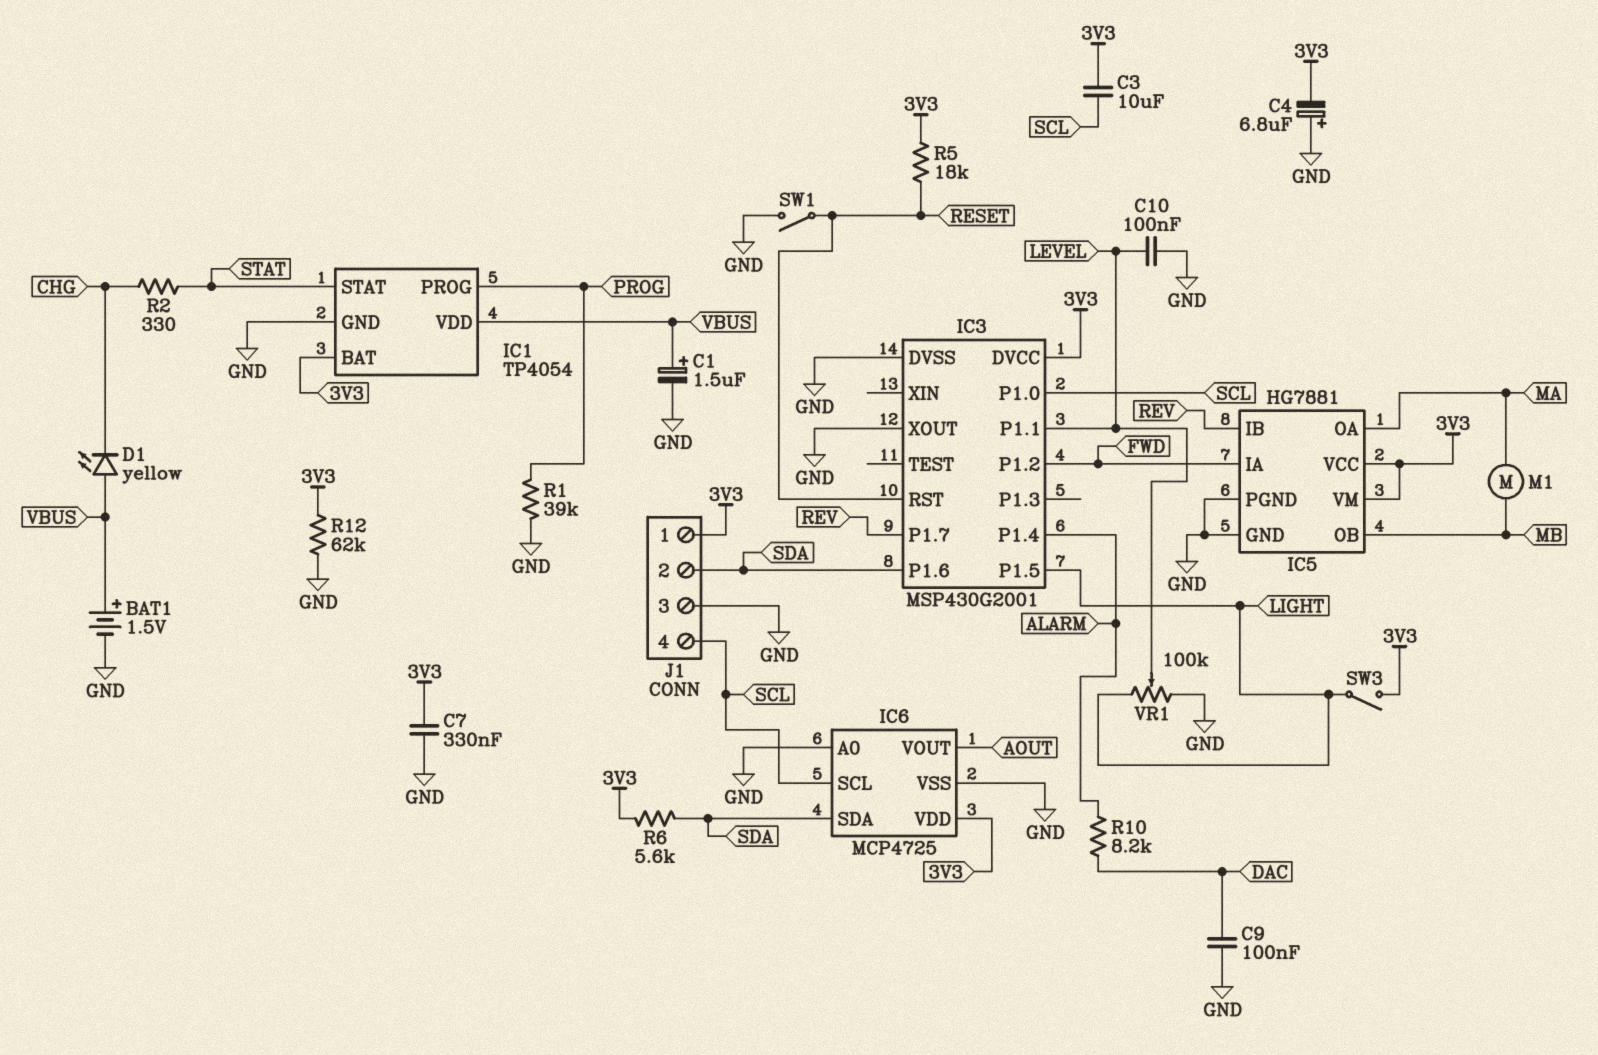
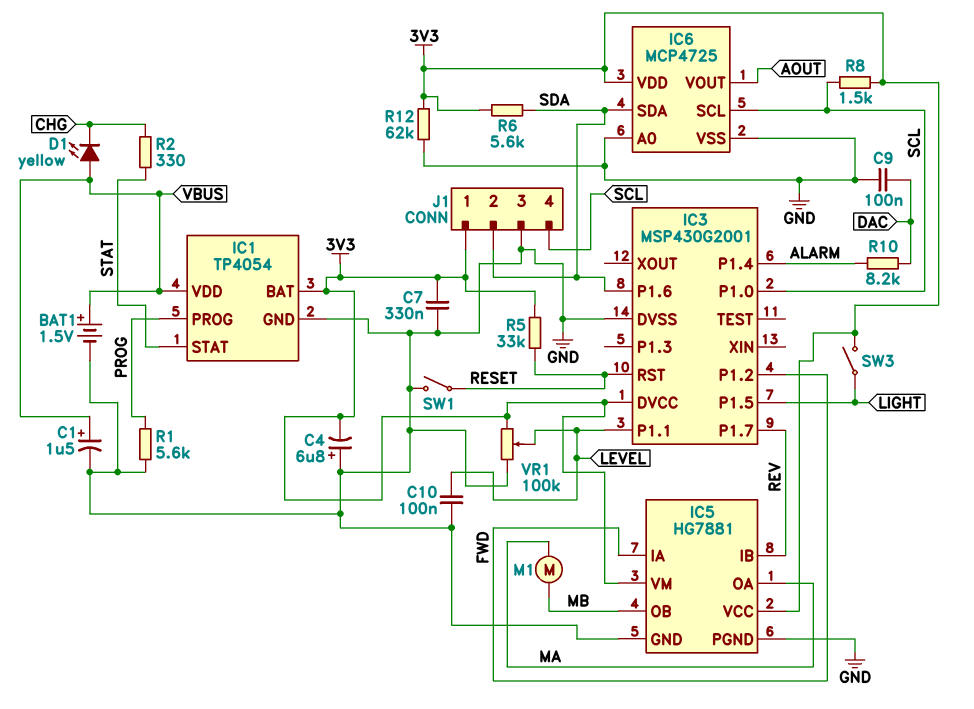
C3: 10uF (3V3, SCL) -> none
IC3 pin XOUT: GND -> none
R1: 39k (GND, PROG) -> 5.6k (GND, PROG)
R5: 18k (3V3, RESET) -> 33k (3V3, RESET)
R8: none -> 1.5k (3V3, SCL)
VR1: 100k (GND, LIGHT, wiper LEVEL) -> 100k (3V3, GND, wiper LEVEL)

